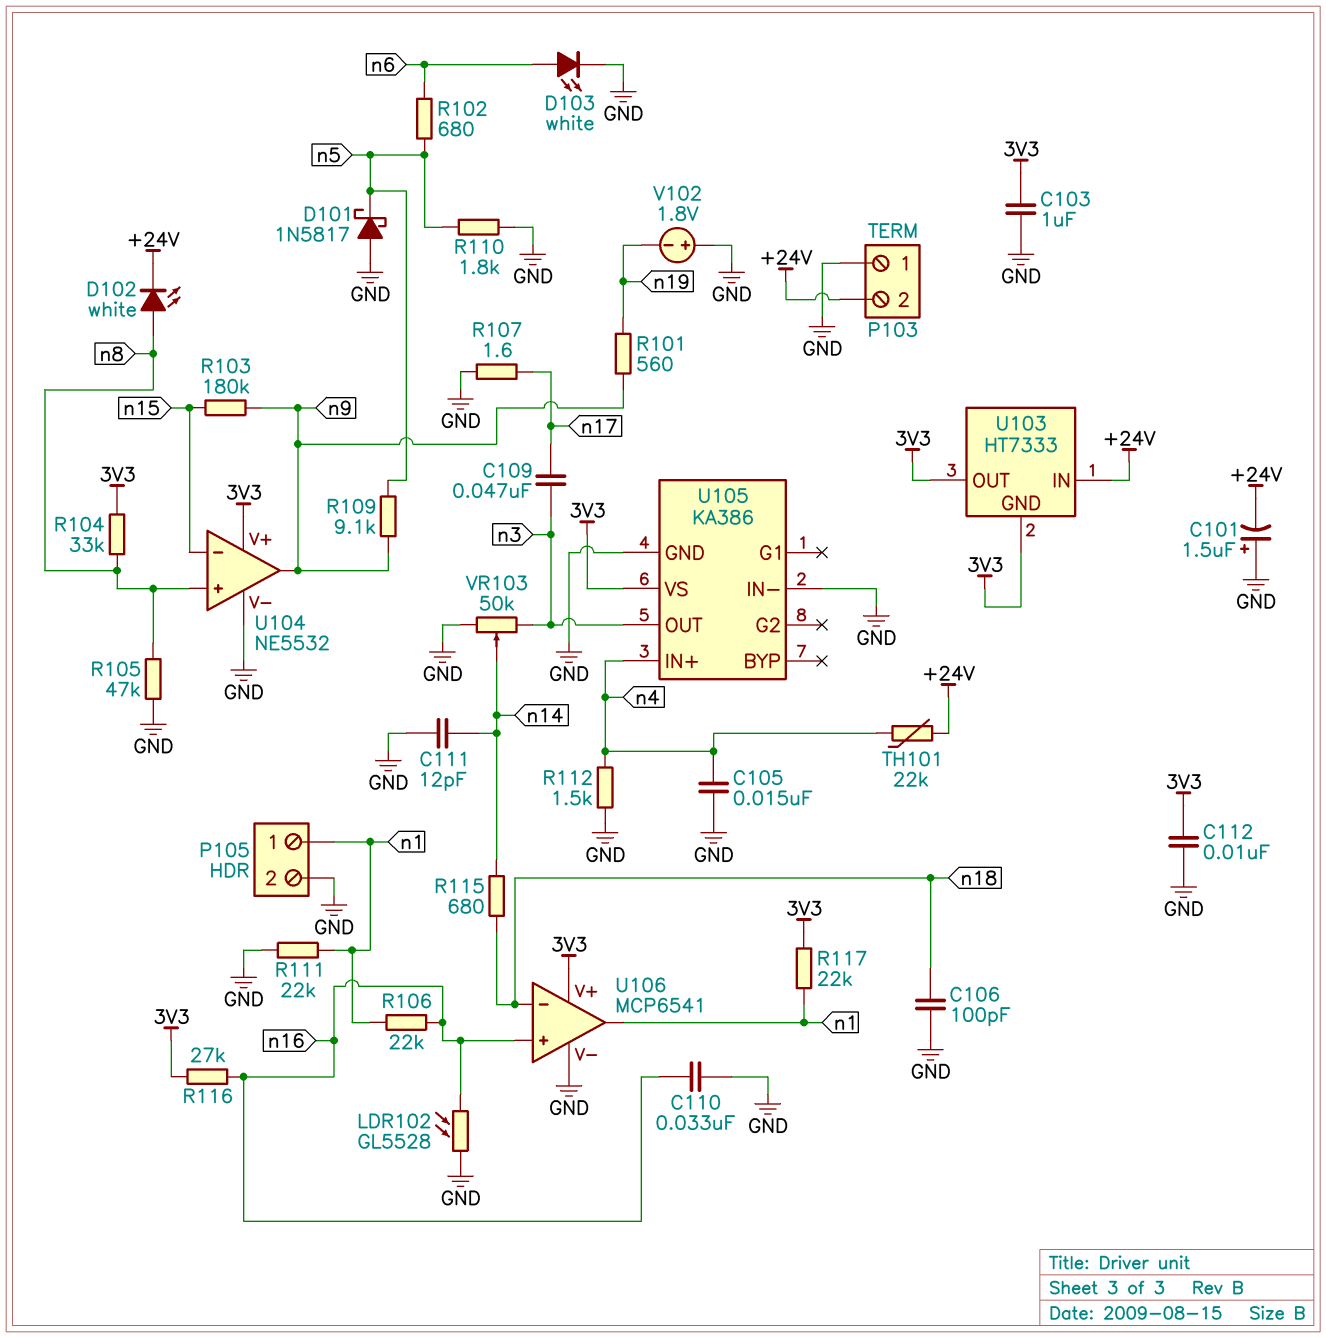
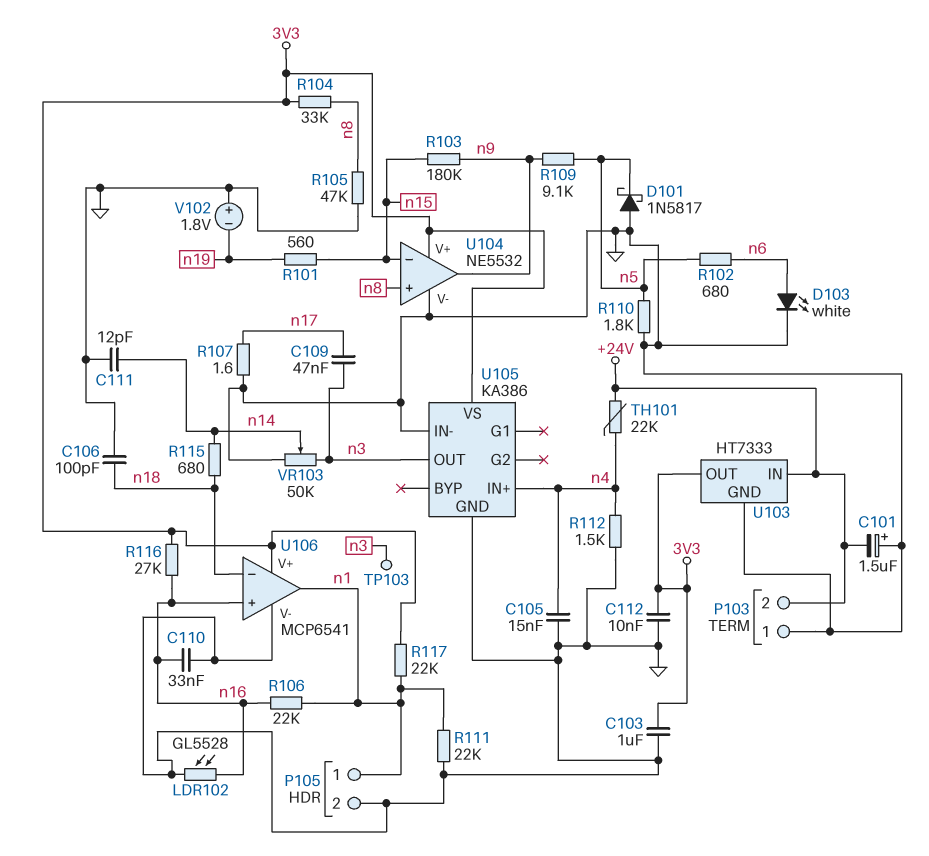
D102: LED white (A n8, K +24V) -> none
R101: 560 (n9, n19) -> 560 (n15, n19)
TP103: none -> test point (n3)
U103 pin GND: 3V3 -> GND

